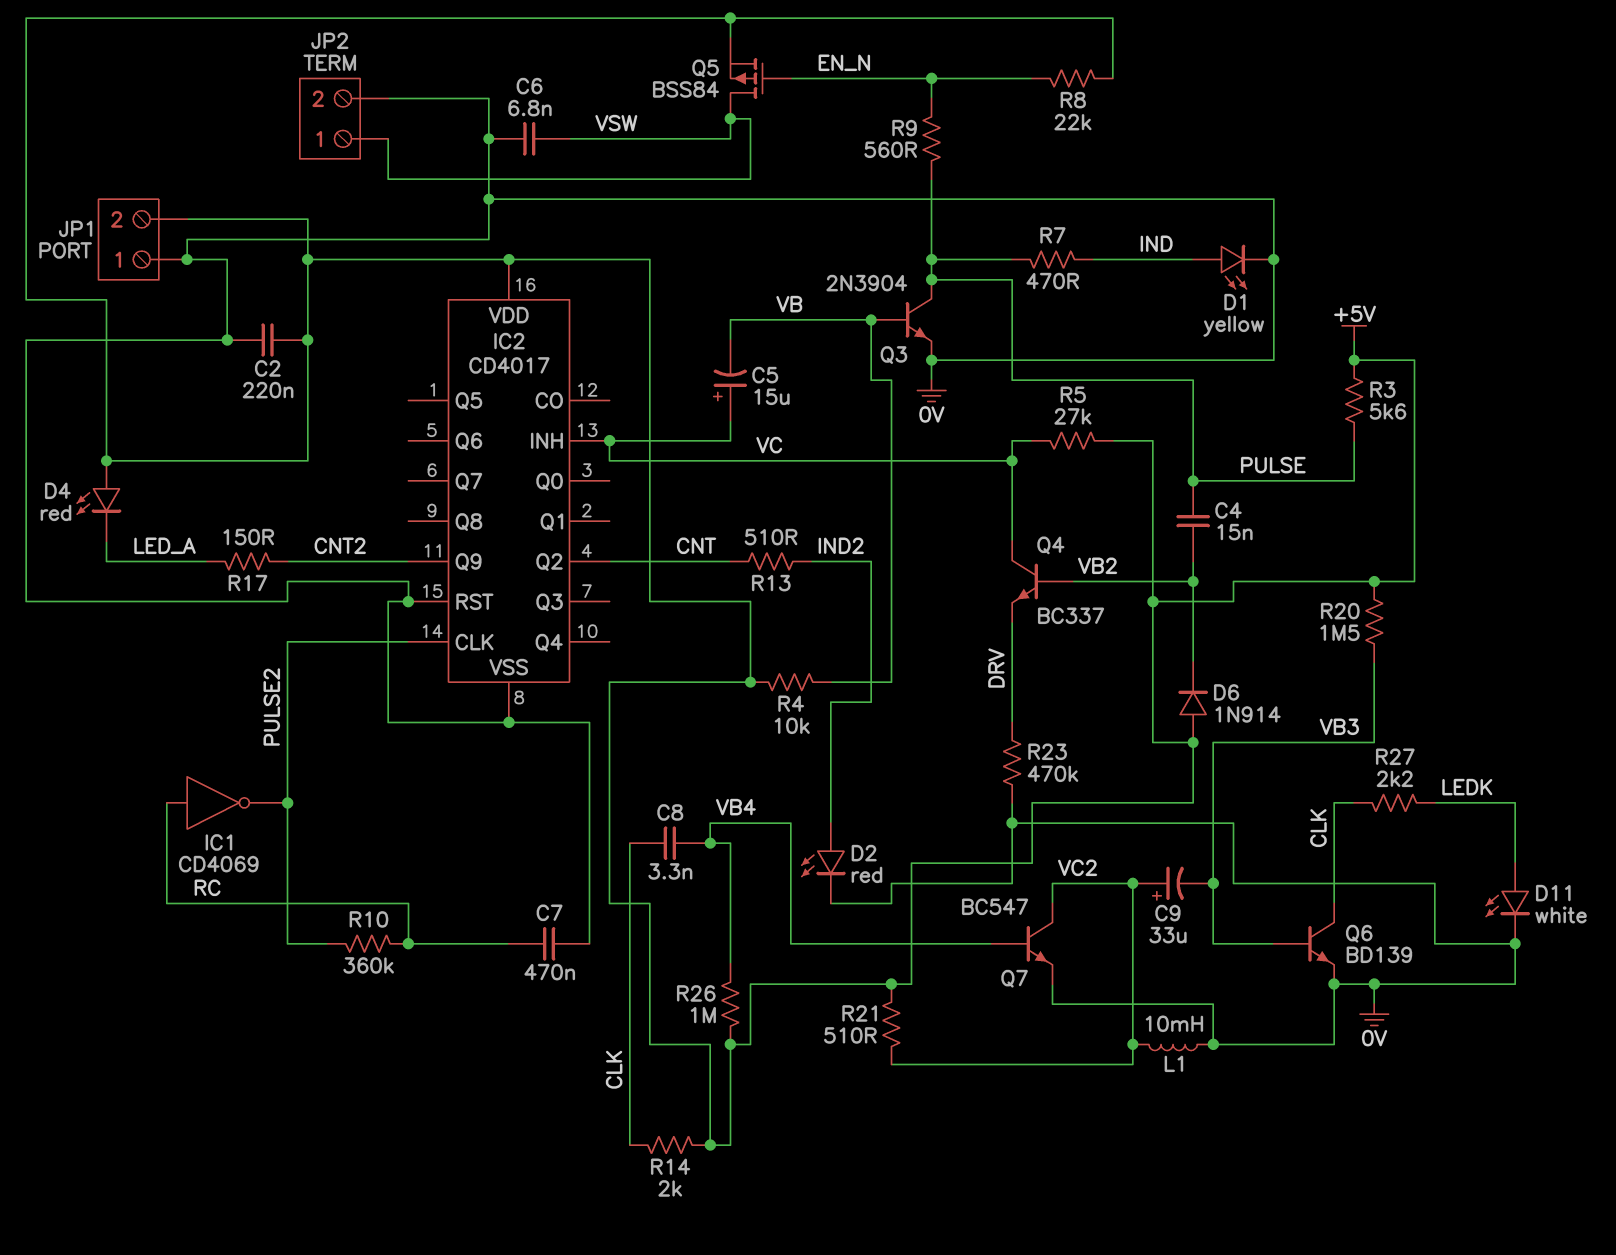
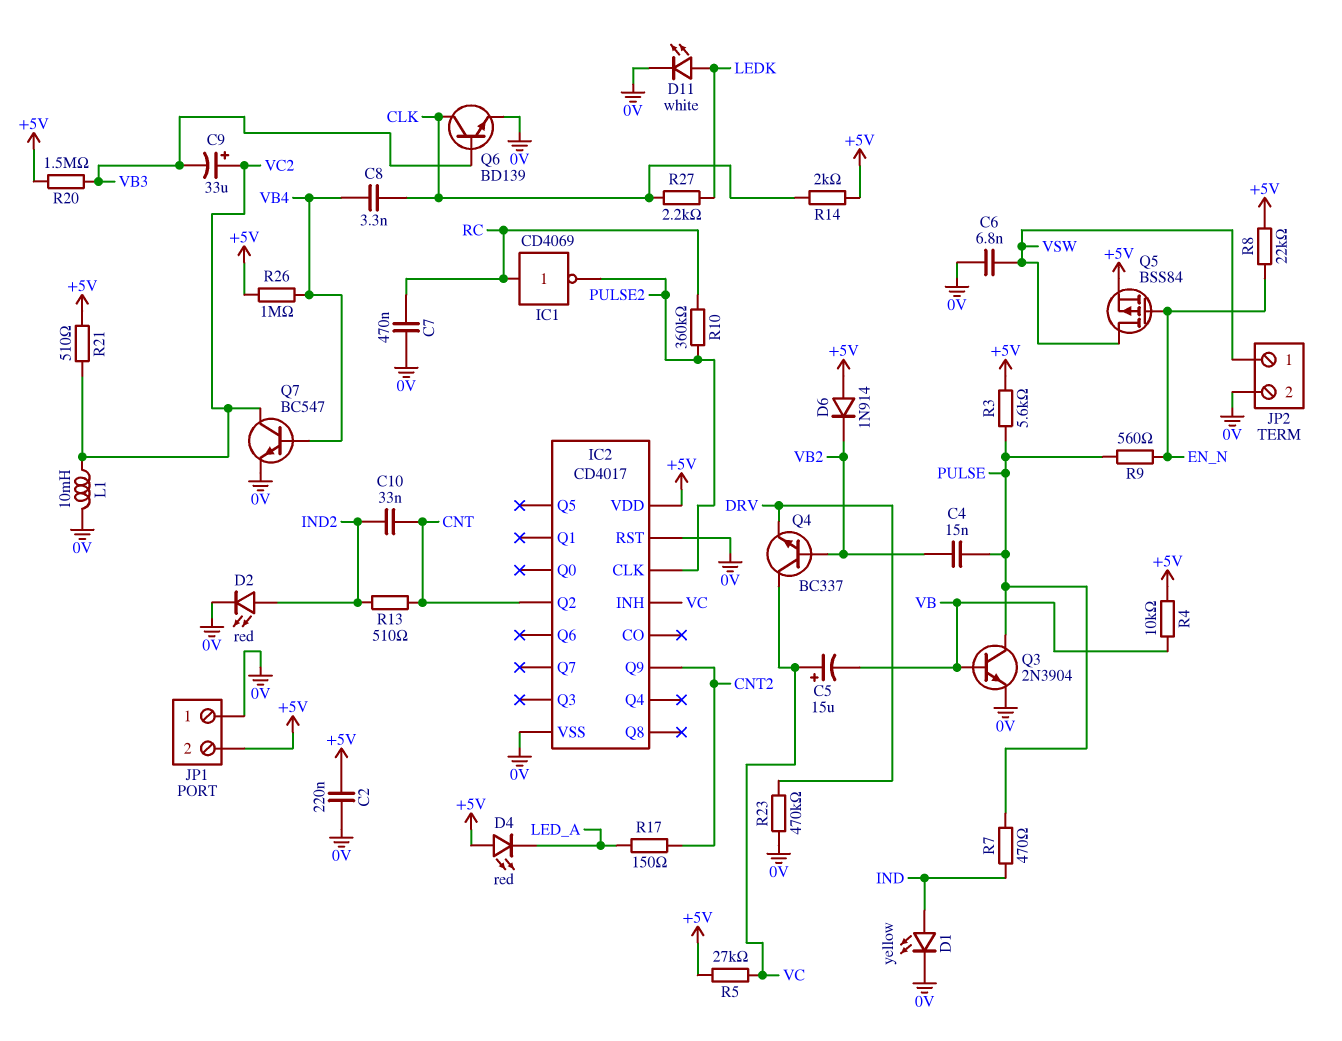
C10: none -> 33nF (CNT, IND2)

